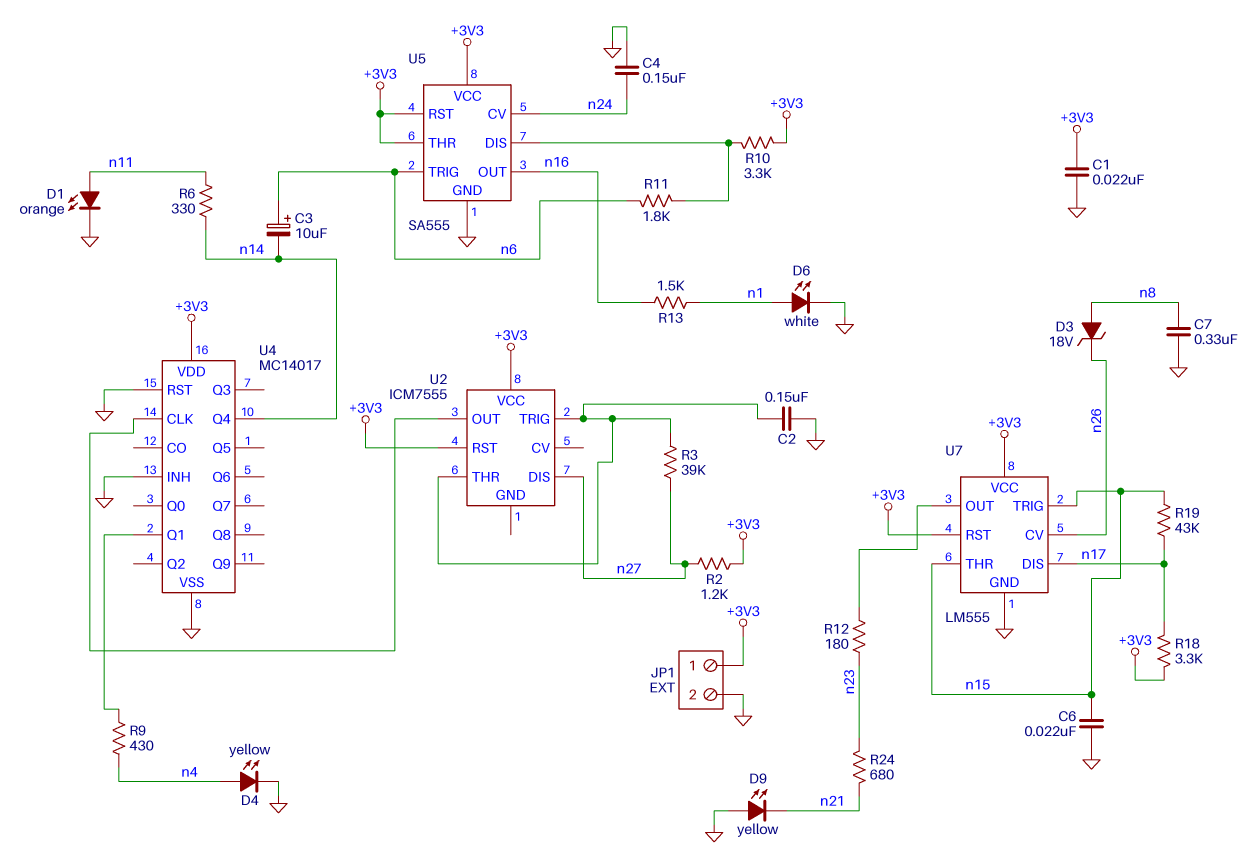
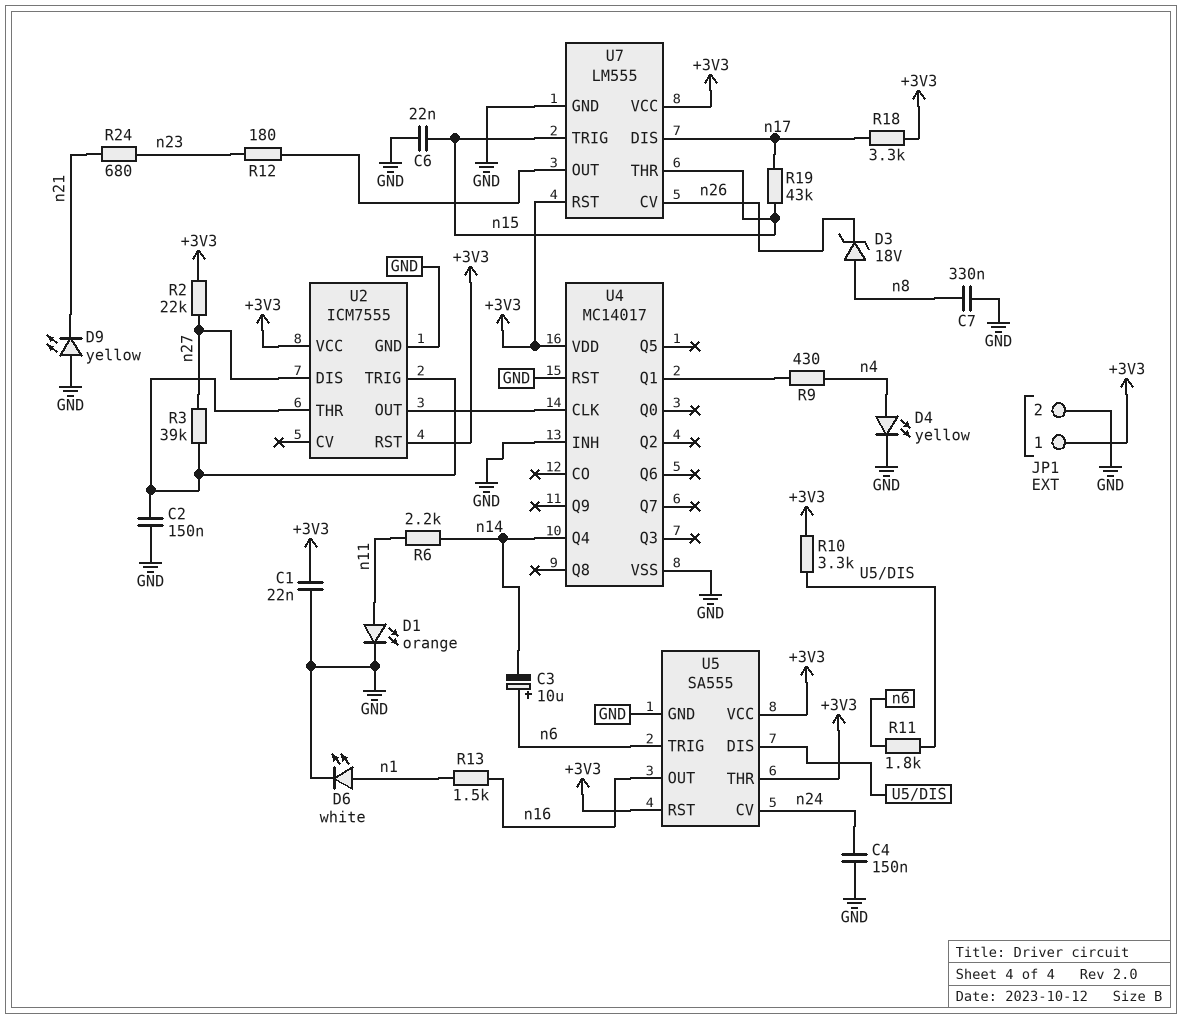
R2: 1.2k (+3V3, n27) -> 22k (+3V3, n27)
R6: 330 (n11, n14) -> 2.2k (n11, n14)
U2 pin GND: none -> GND

